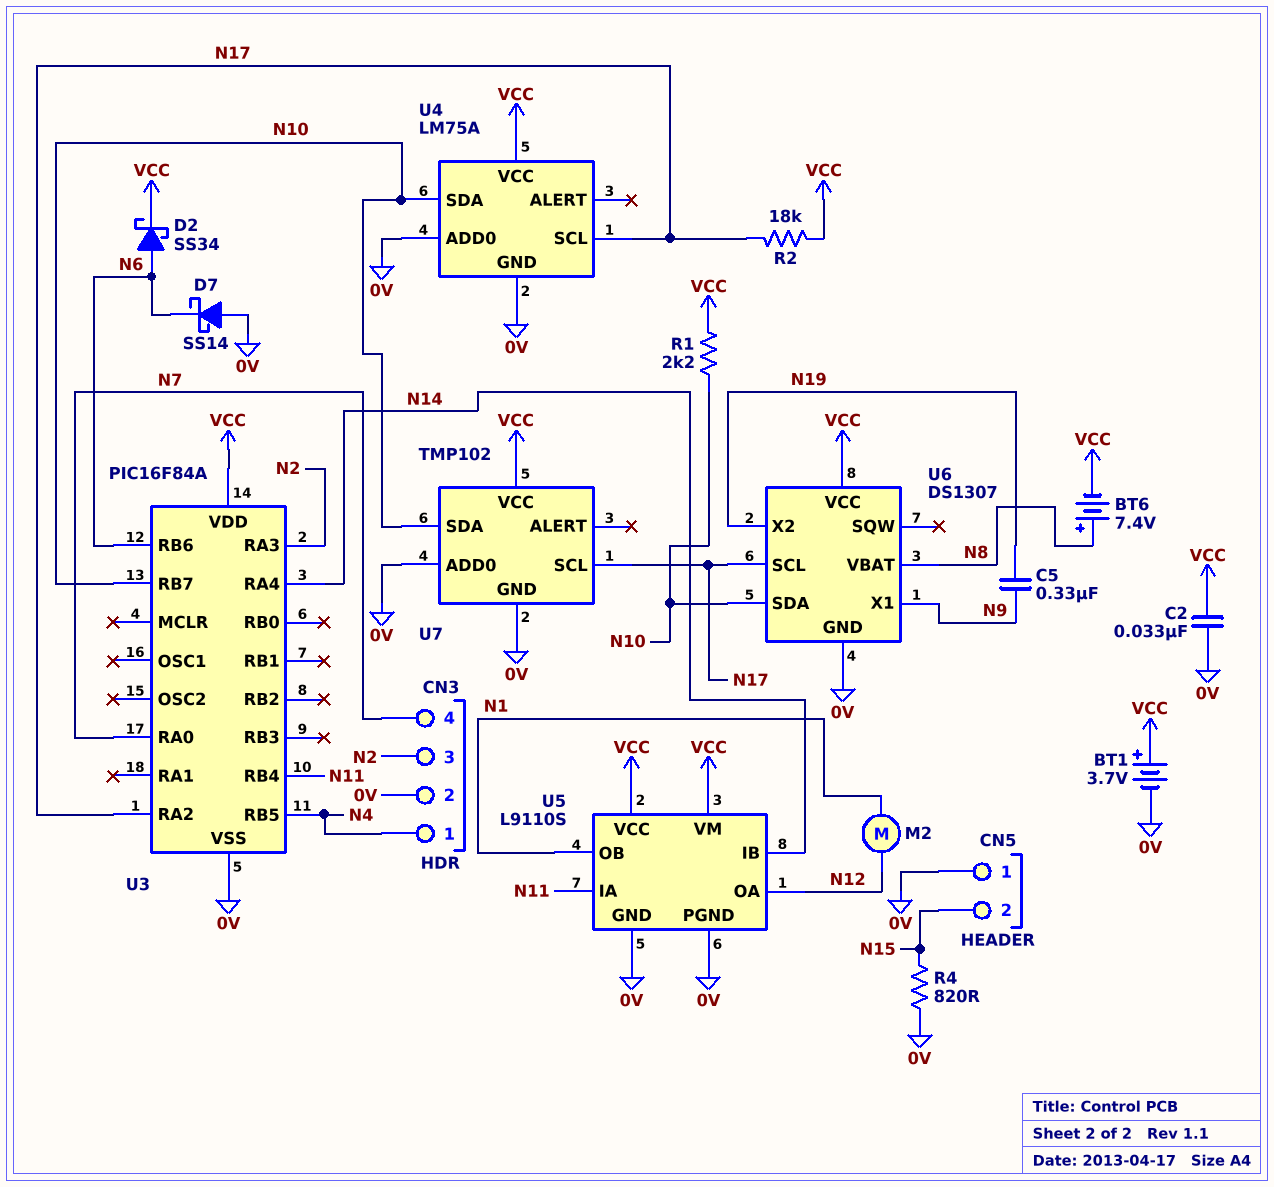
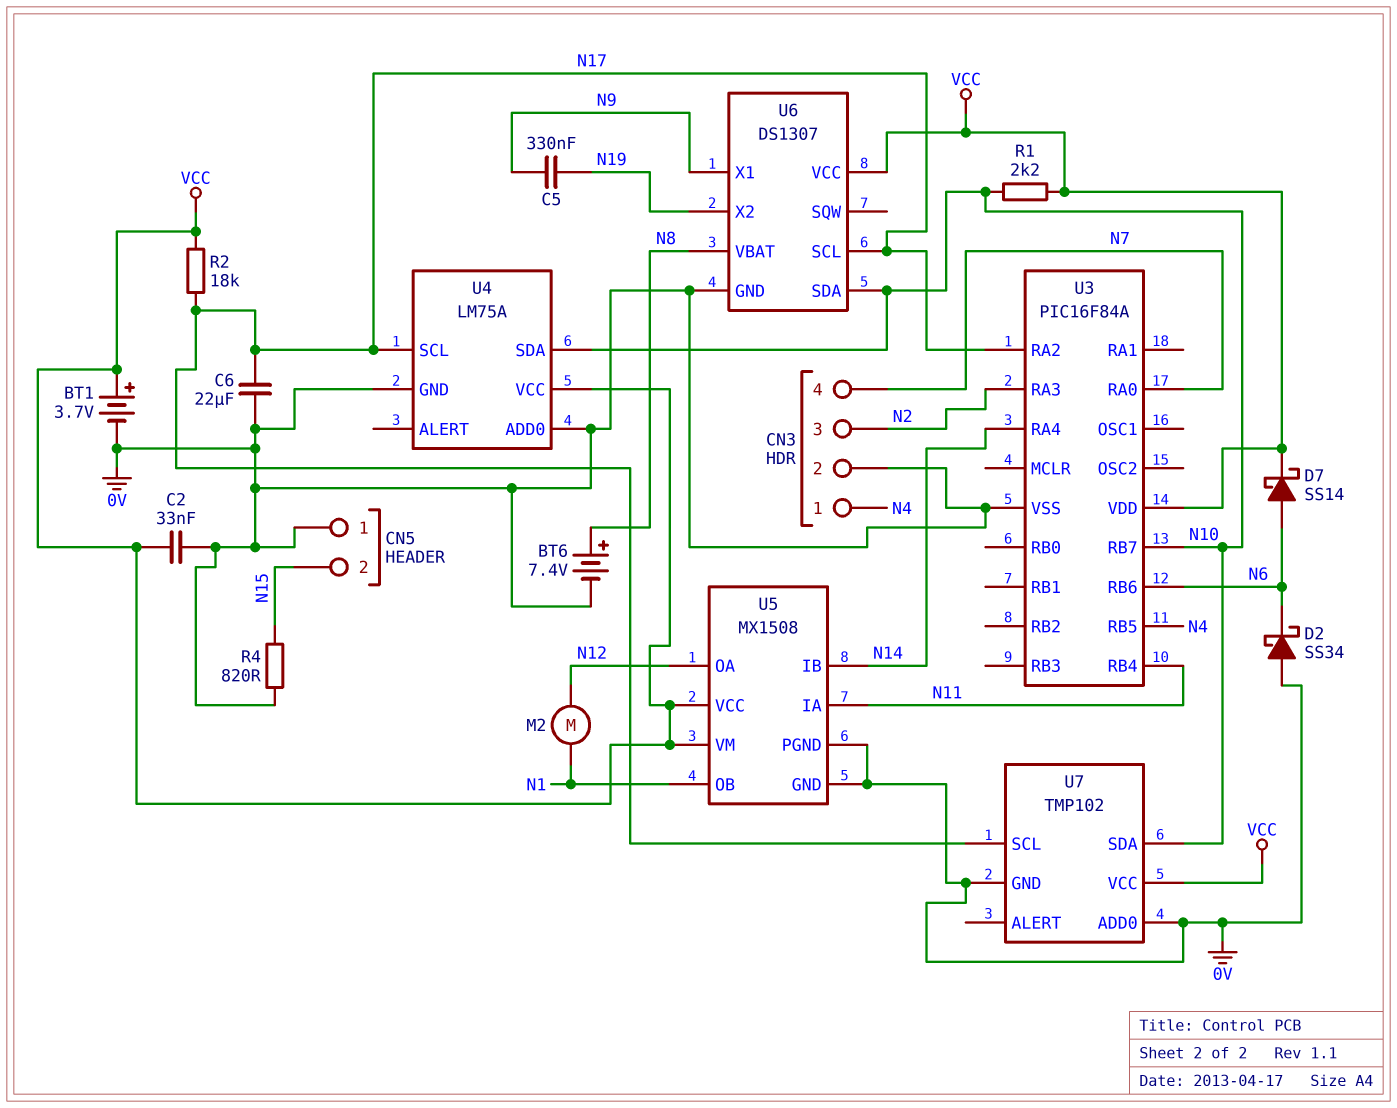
BT6: 7.4V (plus N8, minus VCC) -> 7.4V (plus N8, minus 0V)
C6: none -> 22uF (0V, N17)
D2: schottky SS34 (A N6, K VCC) -> schottky SS34 (A 0V, K N6)
D7: schottky SS14 (A 0V, K N6) -> schottky SS14 (A N6, K VCC)
U5: L9110S -> MX1508

